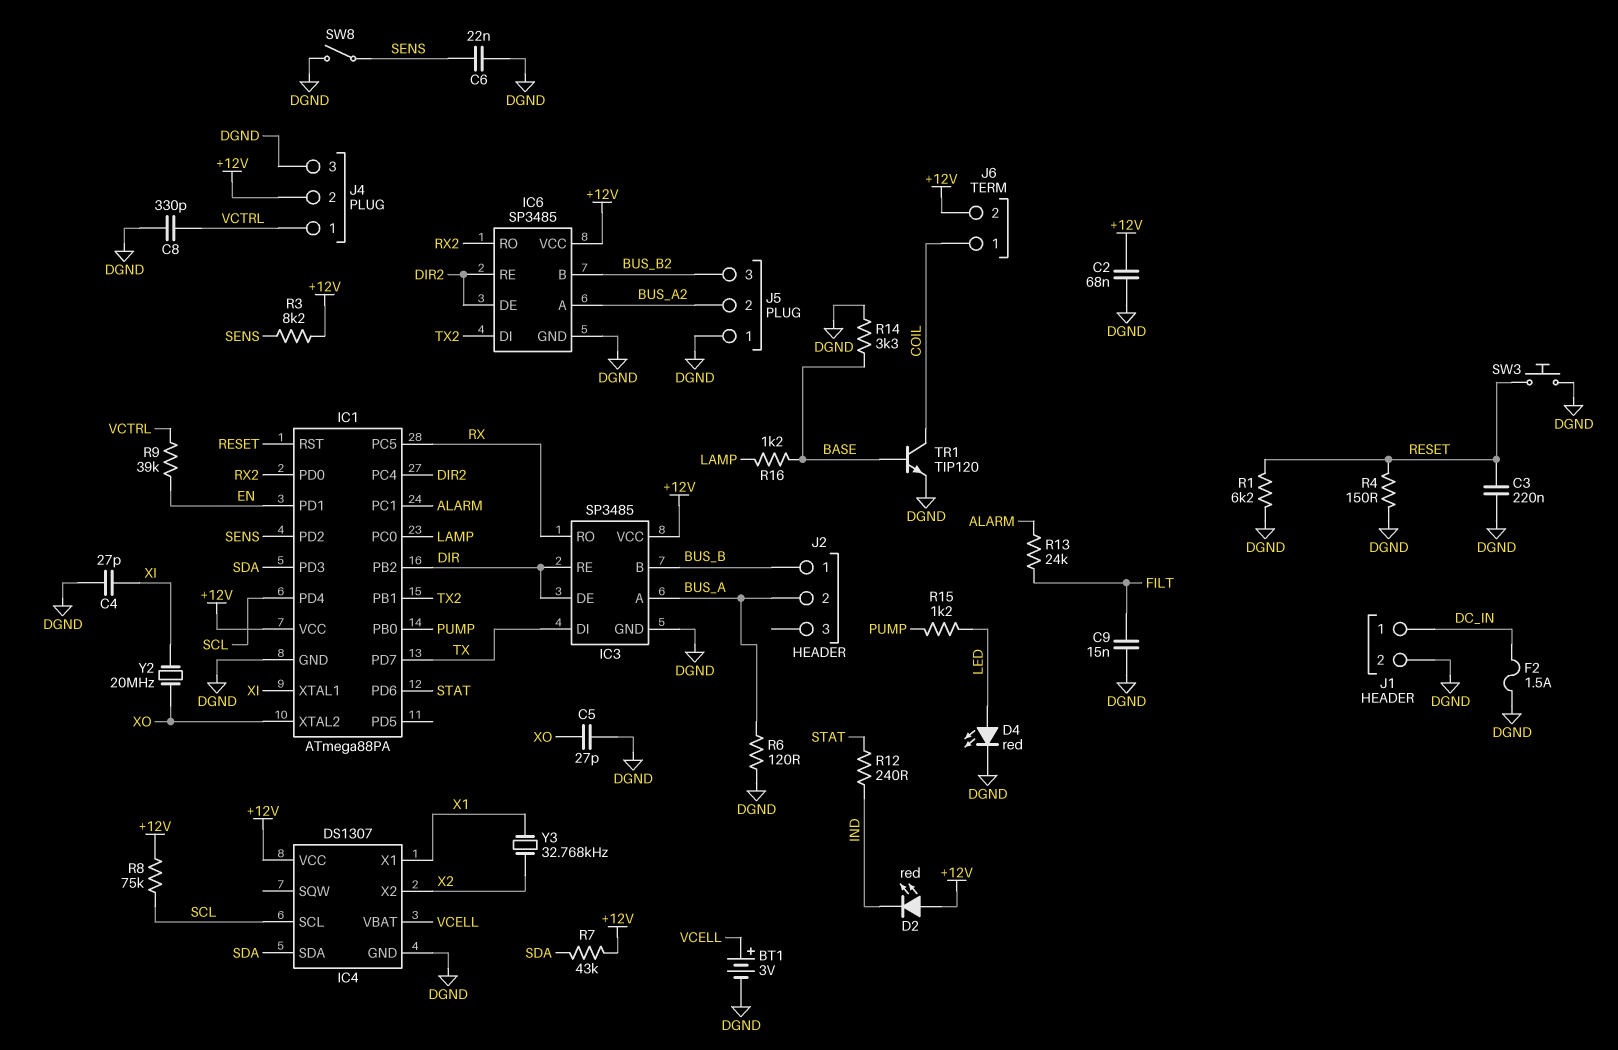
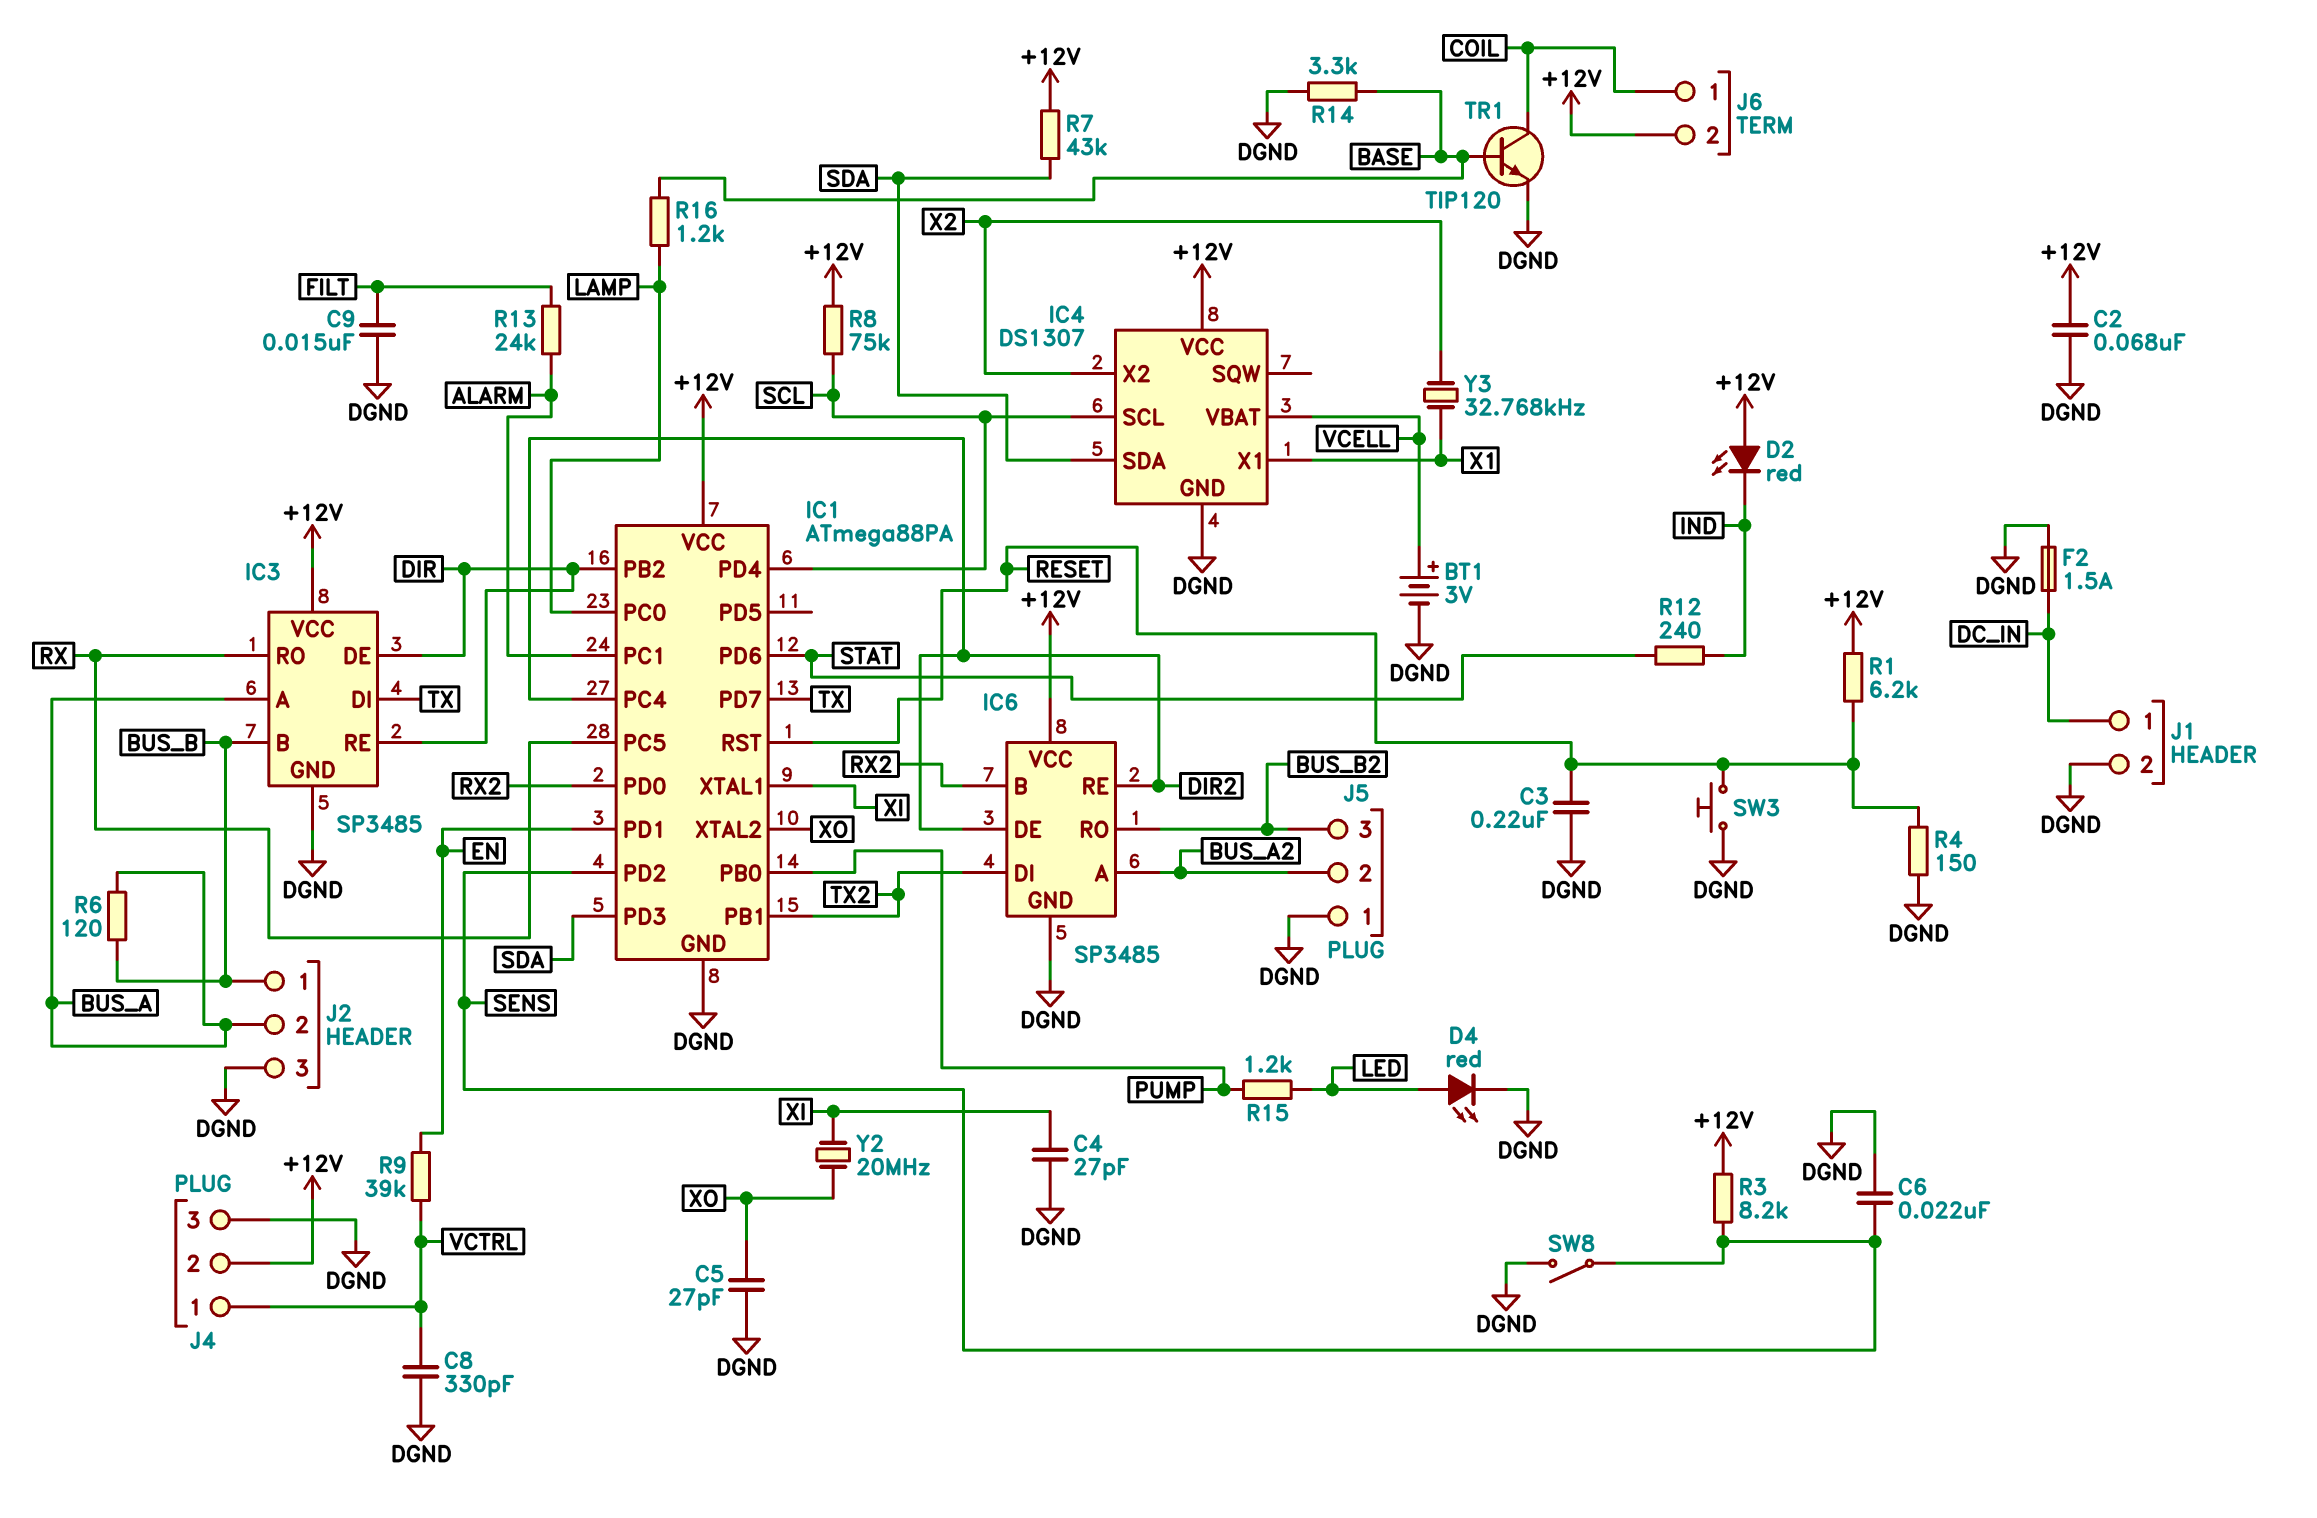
IC6 pin B: BUS_B2 -> RX2
IC6 pin RO: RX2 -> BUS_B2
J2 pin 3: none -> DGND
R1: 6.2k (DGND, RESET) -> 6.2k (+12V, RESET)
R6: 120 (BUS_A, DGND) -> 120 (BUS_A, BUS_B)

